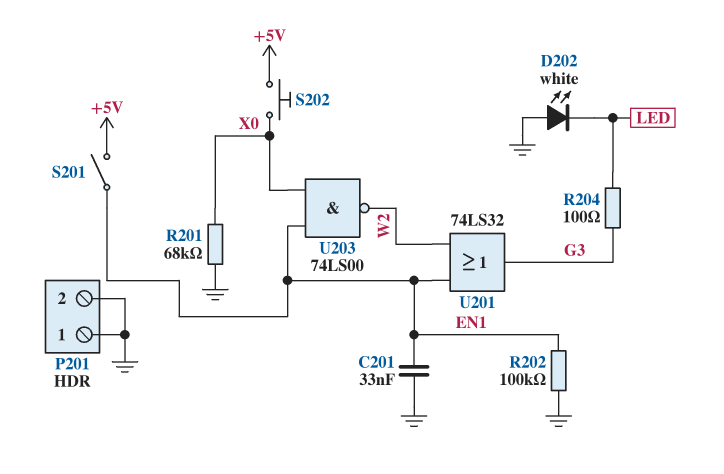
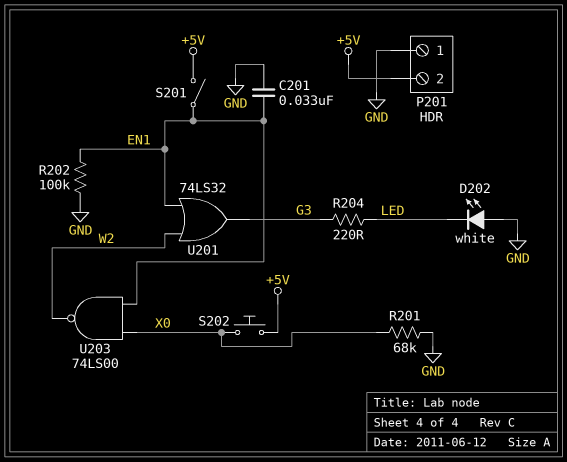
P201 pin 2: GND -> +5V
R204: 100 (G3, LED) -> 220 (G3, LED)

